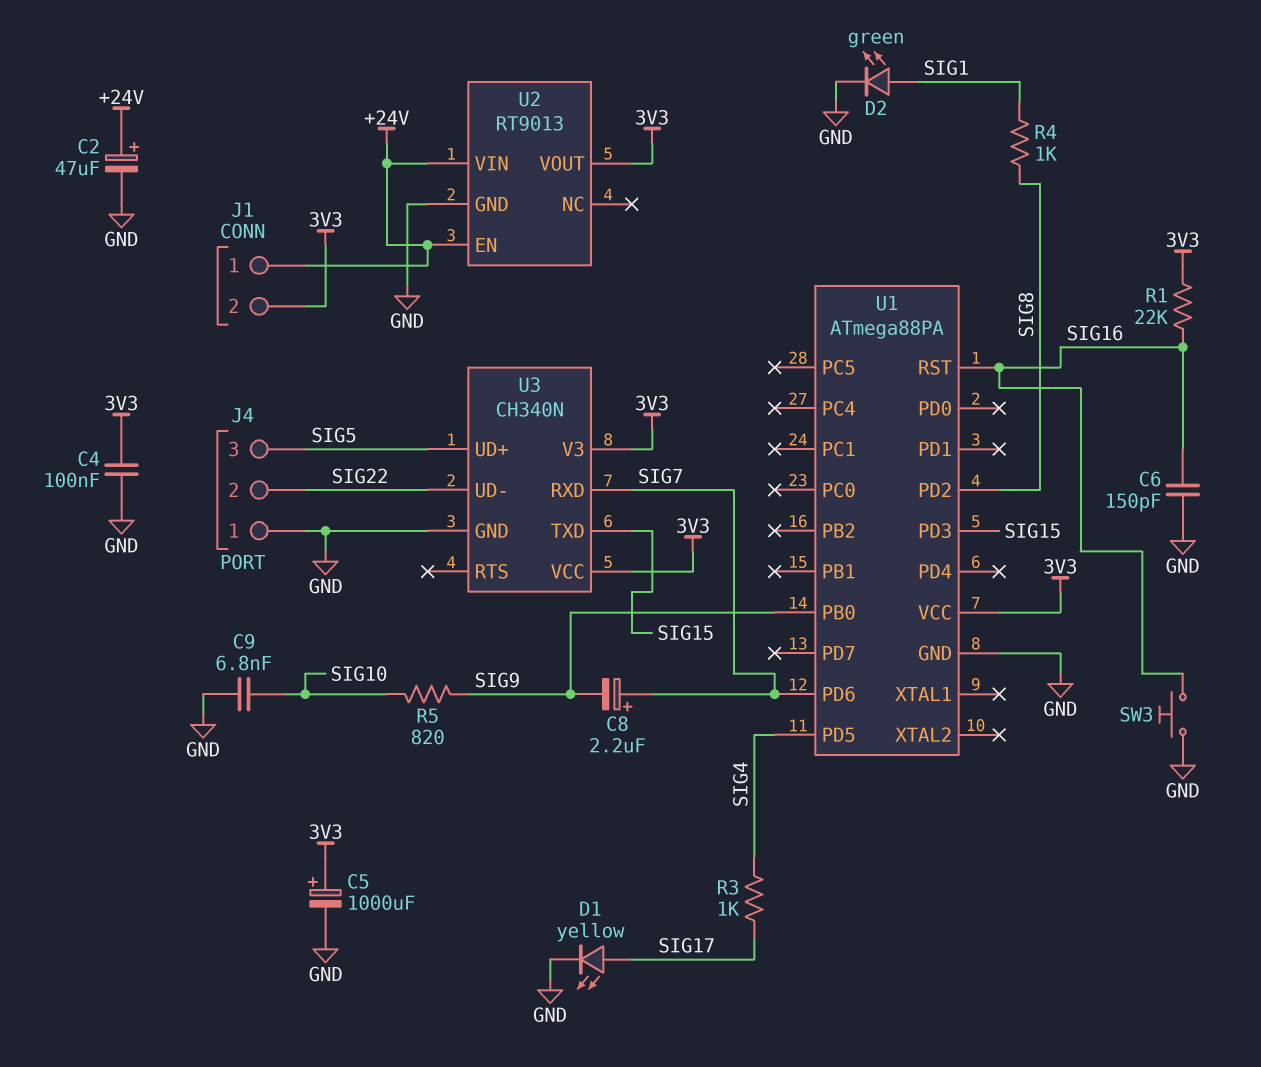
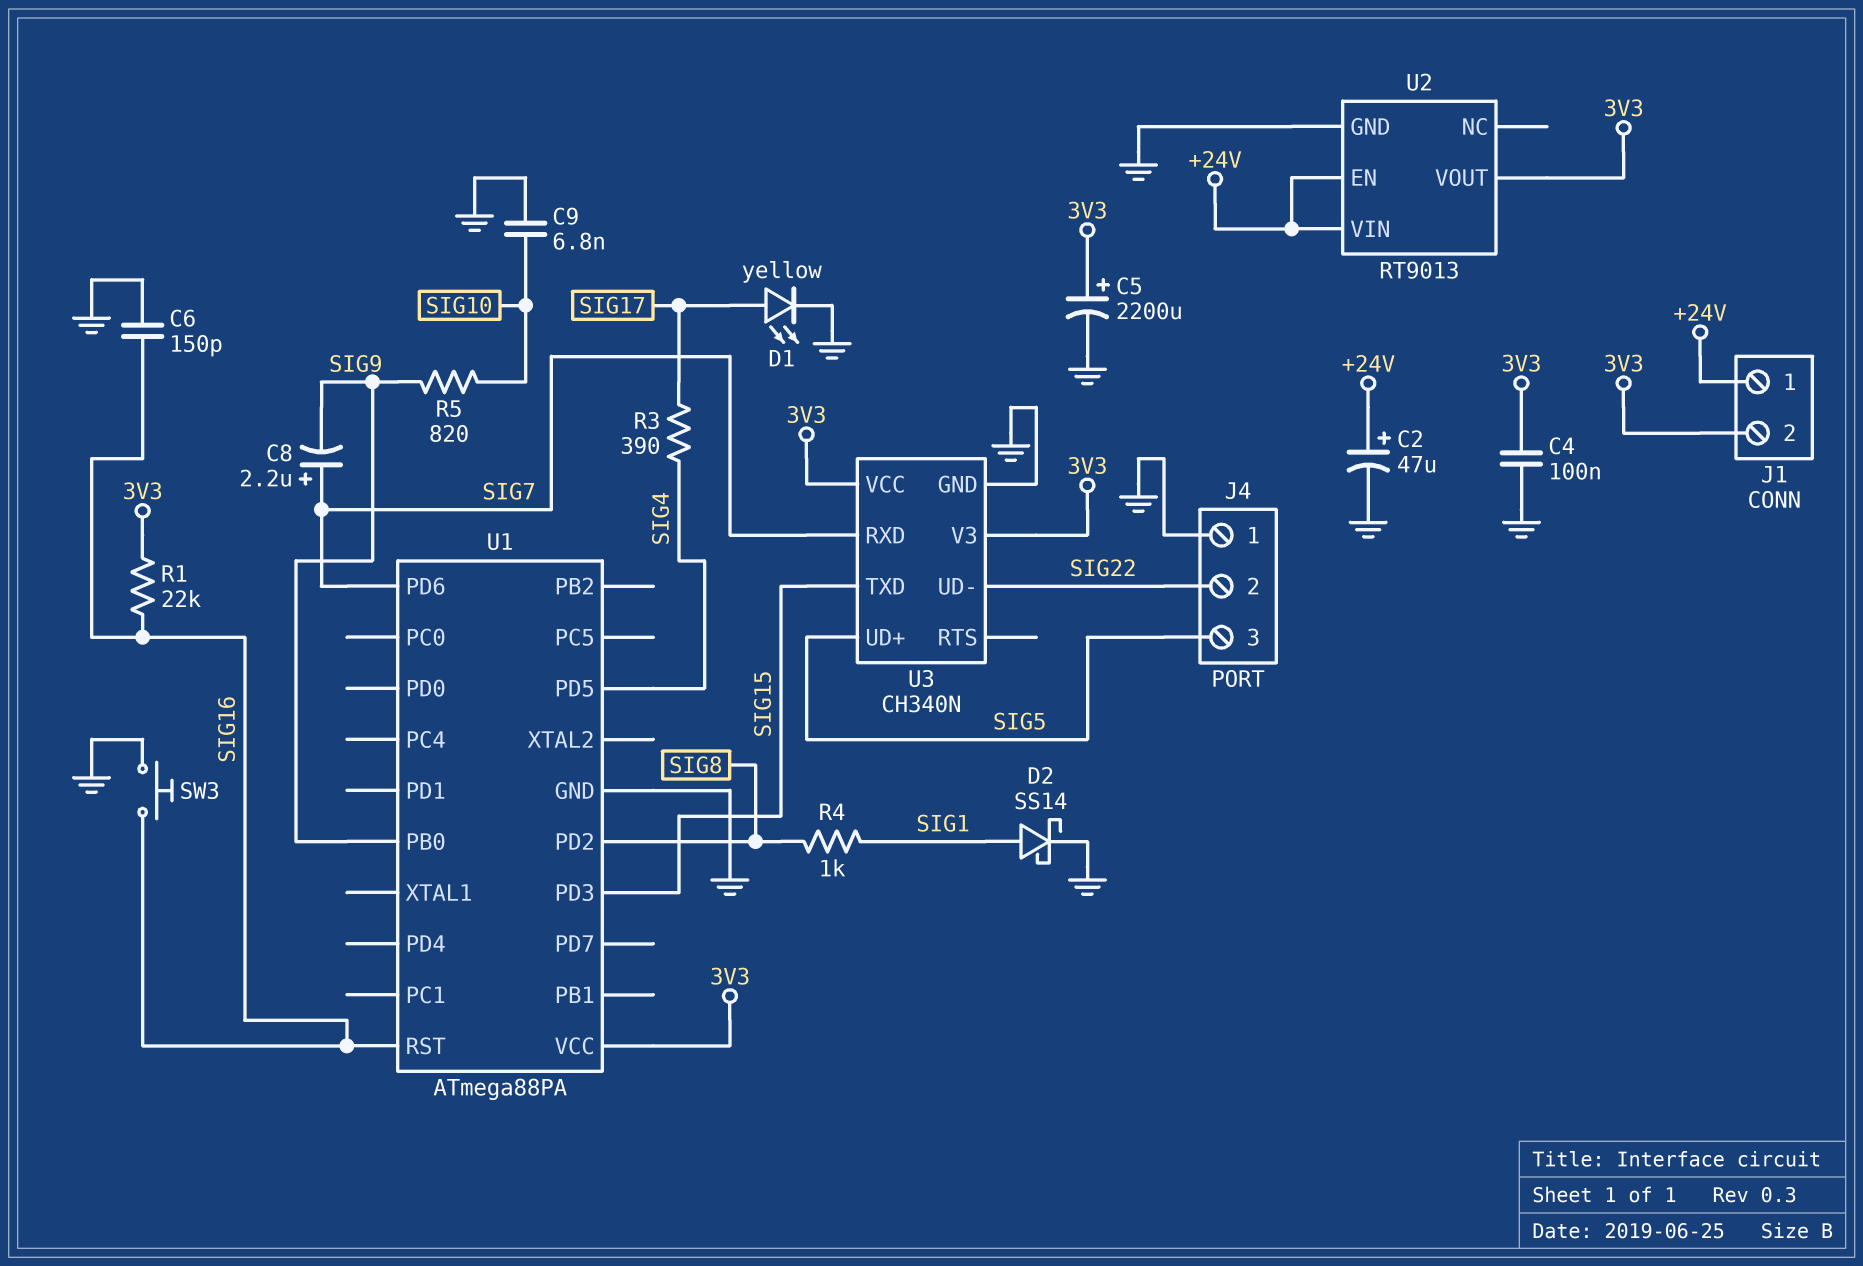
C5: 1000uF (plus 3V3, minus GND) -> 2200uF (plus 3V3, minus GND)
D2: LED green (A SIG1, K GND) -> schottky SS14 (A SIG1, K GND)
R3: 1k (SIG4, SIG17) -> 390 (SIG4, SIG17)

